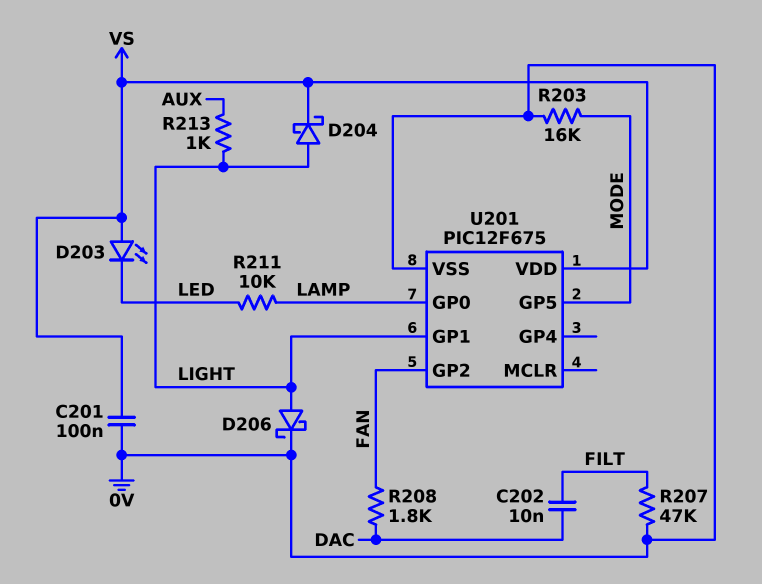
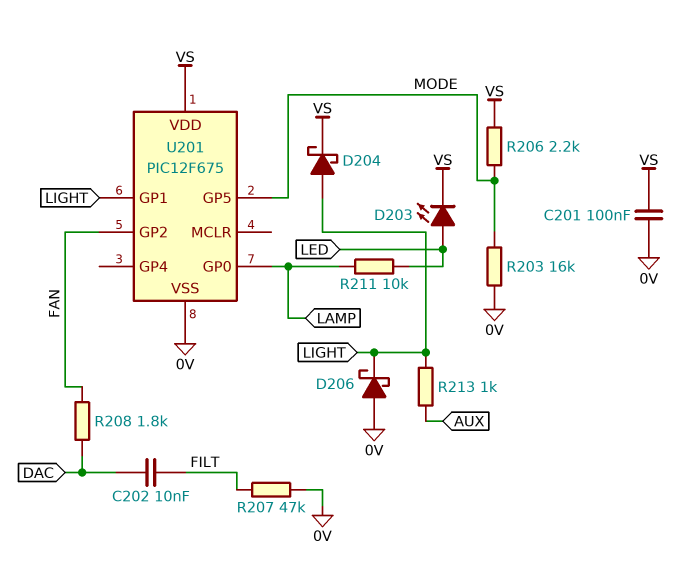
D203: LED (A VS, K LED) -> LED (A LED, K VS)
D206: schottky (A LIGHT, K 0V) -> schottky (A 0V, K LIGHT)
R206: none -> 2.2k (MODE, VS)

